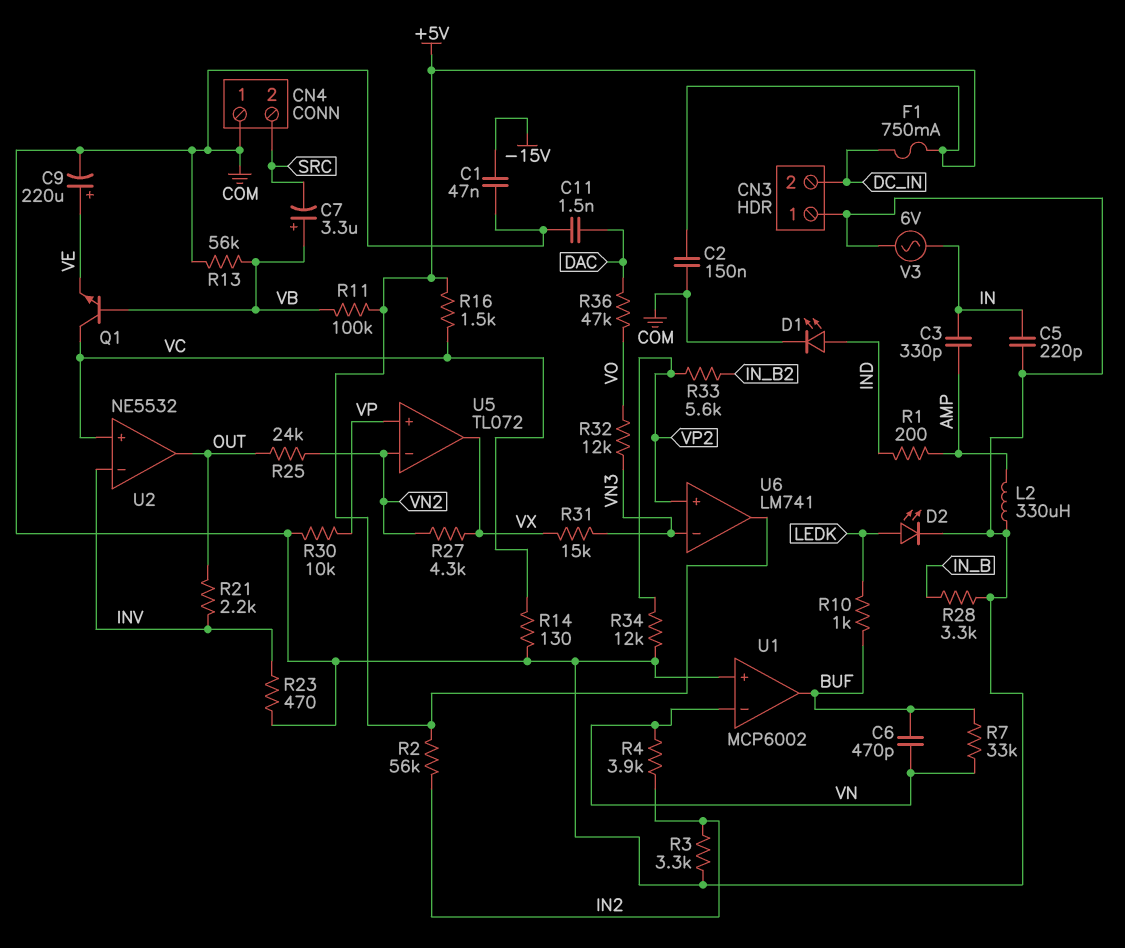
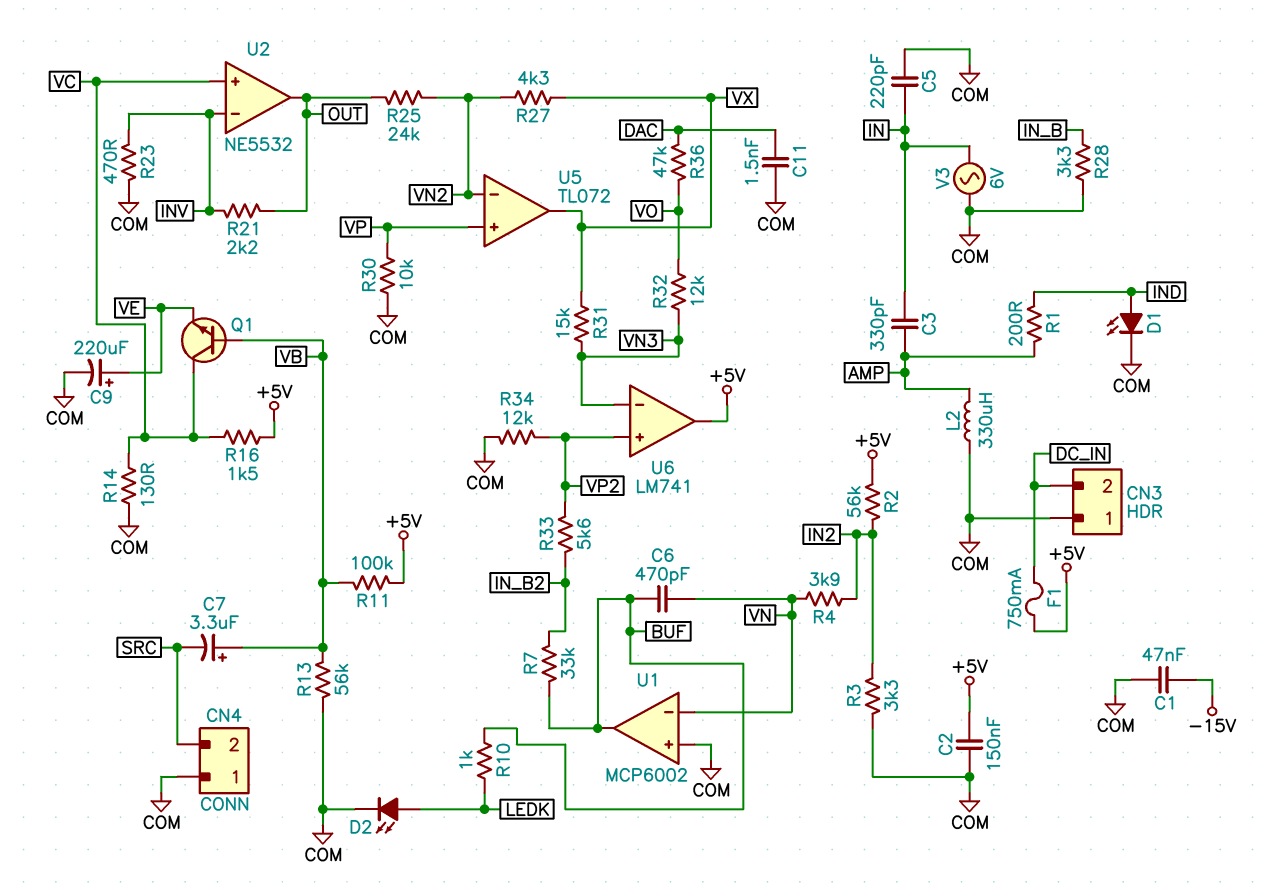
R7: 33k (BUF, VN) -> 33k (BUF, IN_B2)

